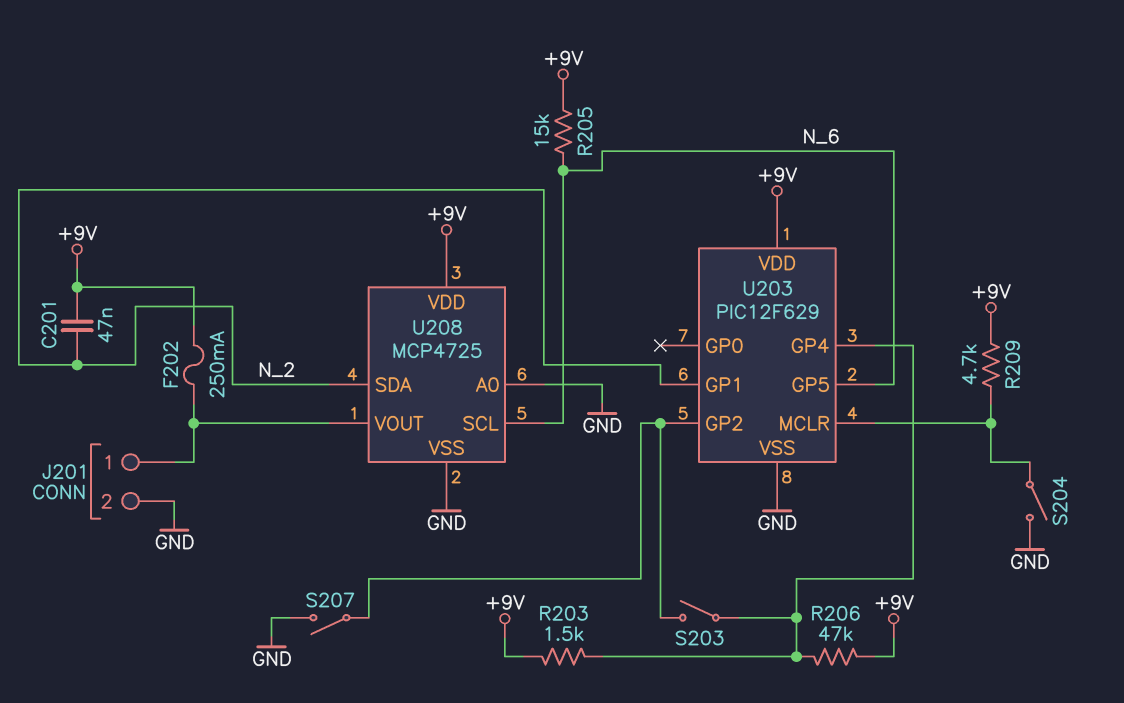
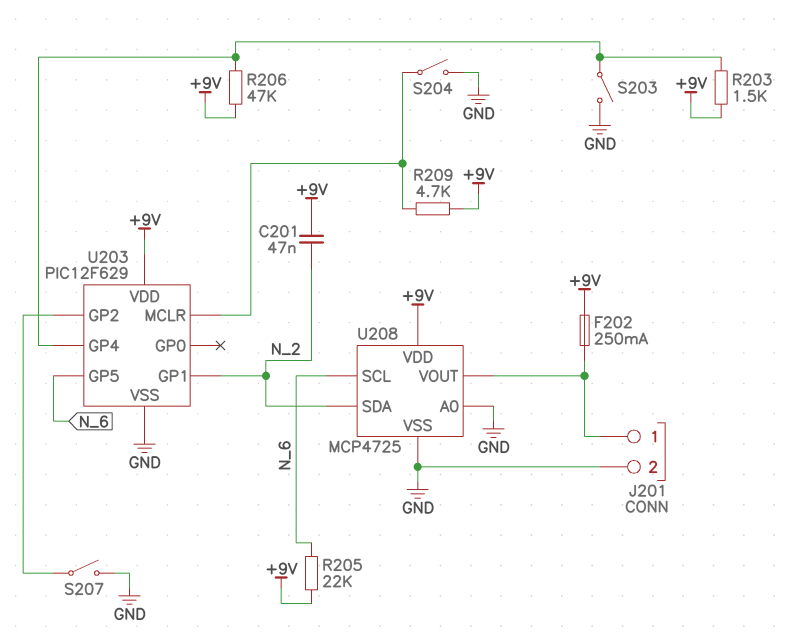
R205: 15k (+9V, N_6) -> 22k (+9V, N_6)
S203: switch (U203/GP2, U203/GP4) -> switch (GND, U203/GP4)

